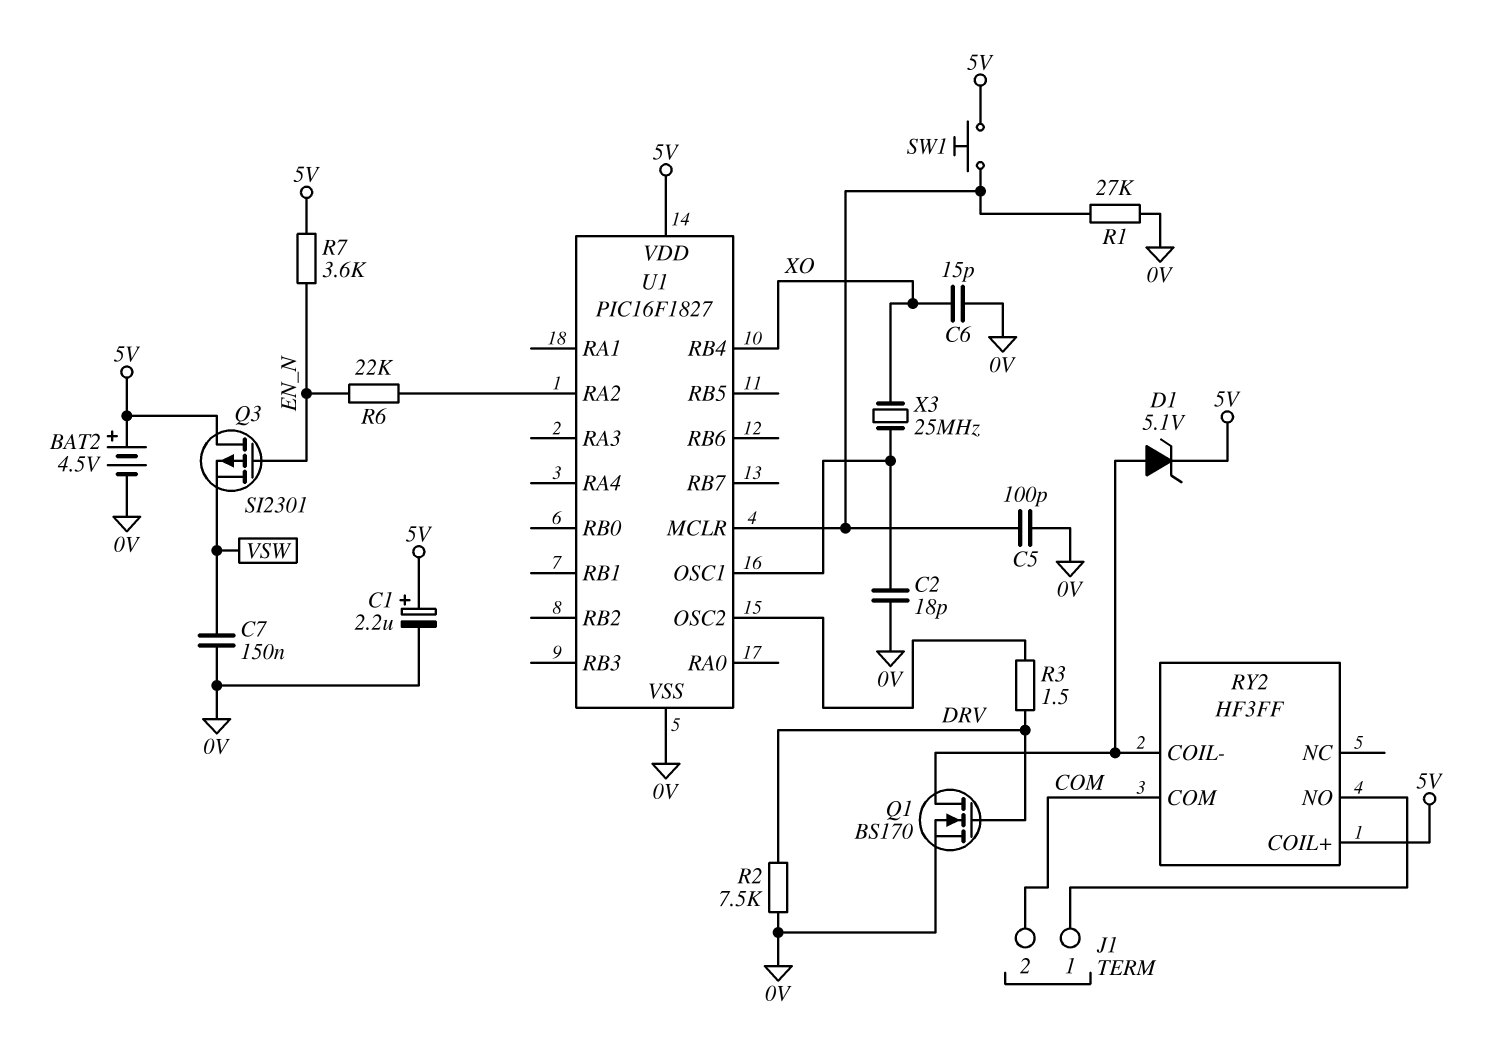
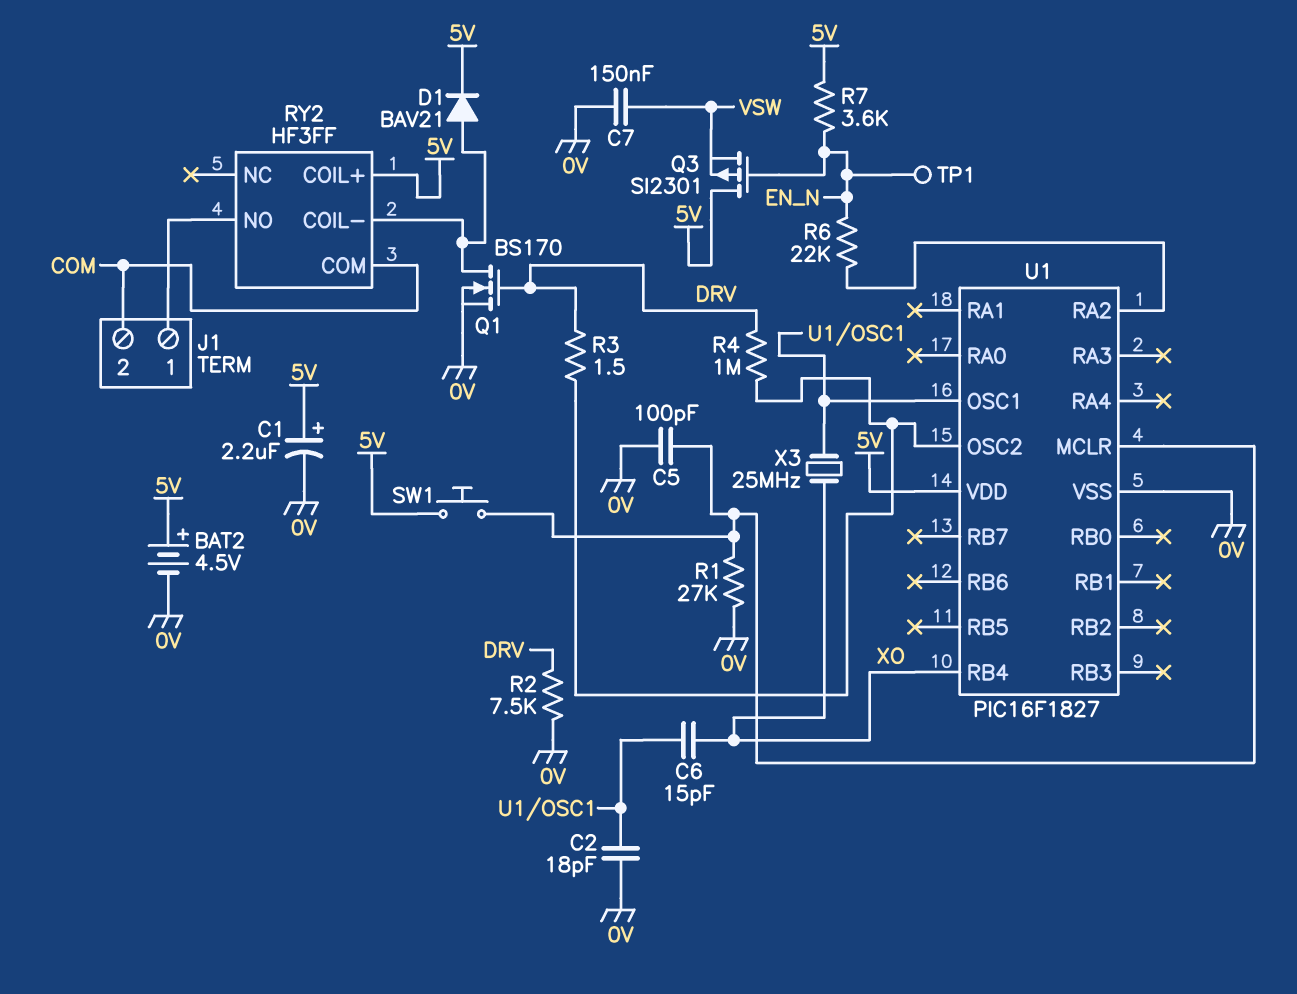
C6: 15pF (0V, XO) -> 15pF (U1/OSC1, XO)
D1: zener 5.1V (A RY2/COIL-, K 5V) -> diode BAV21 (A RY2/COIL-, K 5V)
R4: none -> 1M (DRV, U1/OSC2)
TP1: none -> test point (EN_N)

